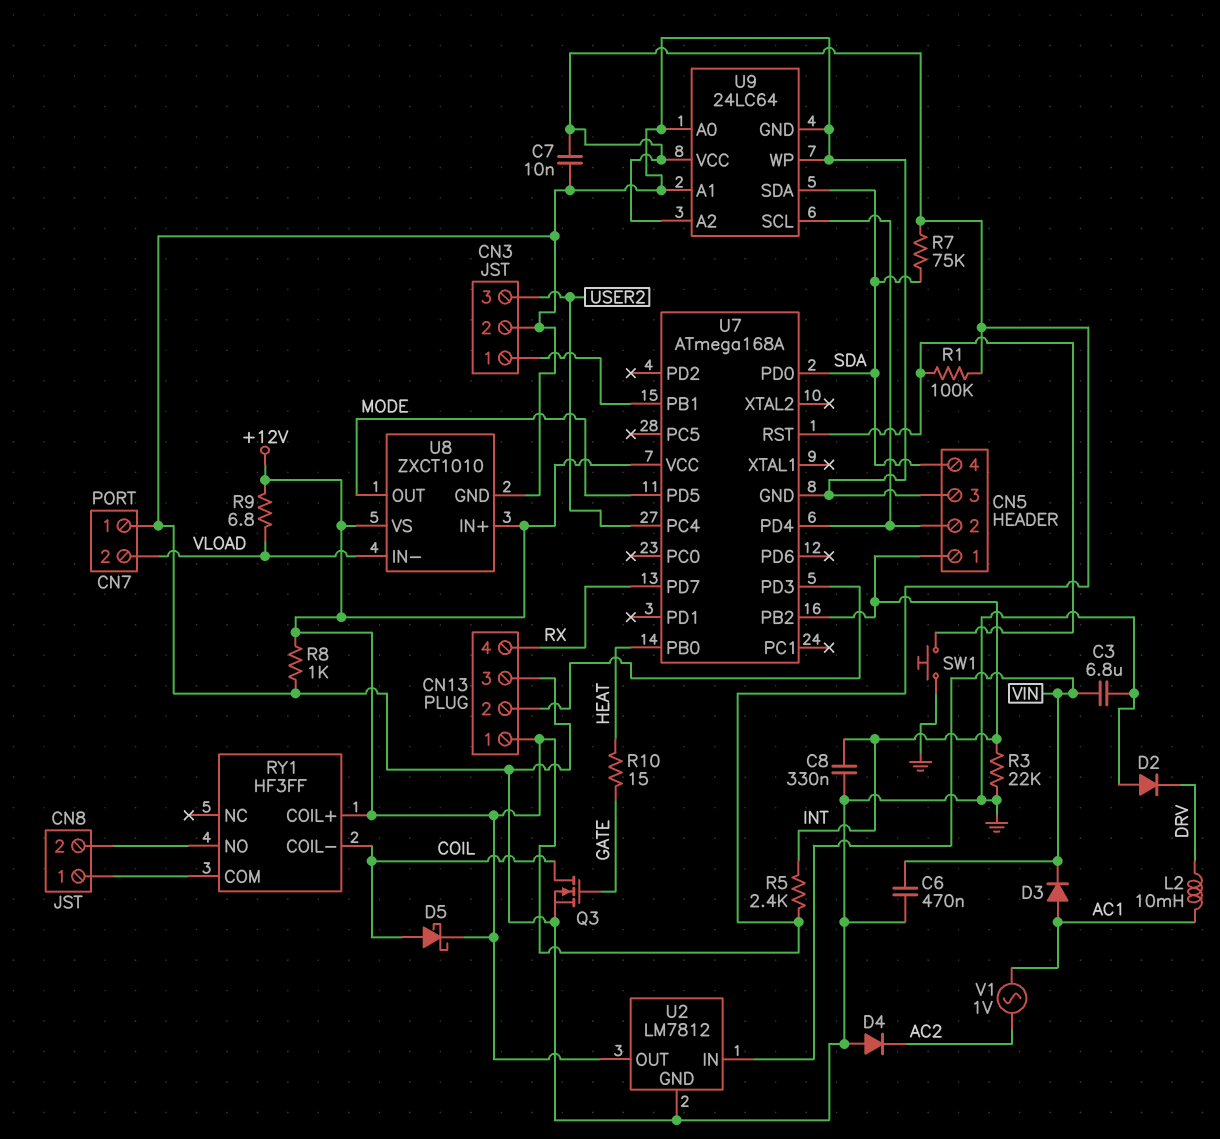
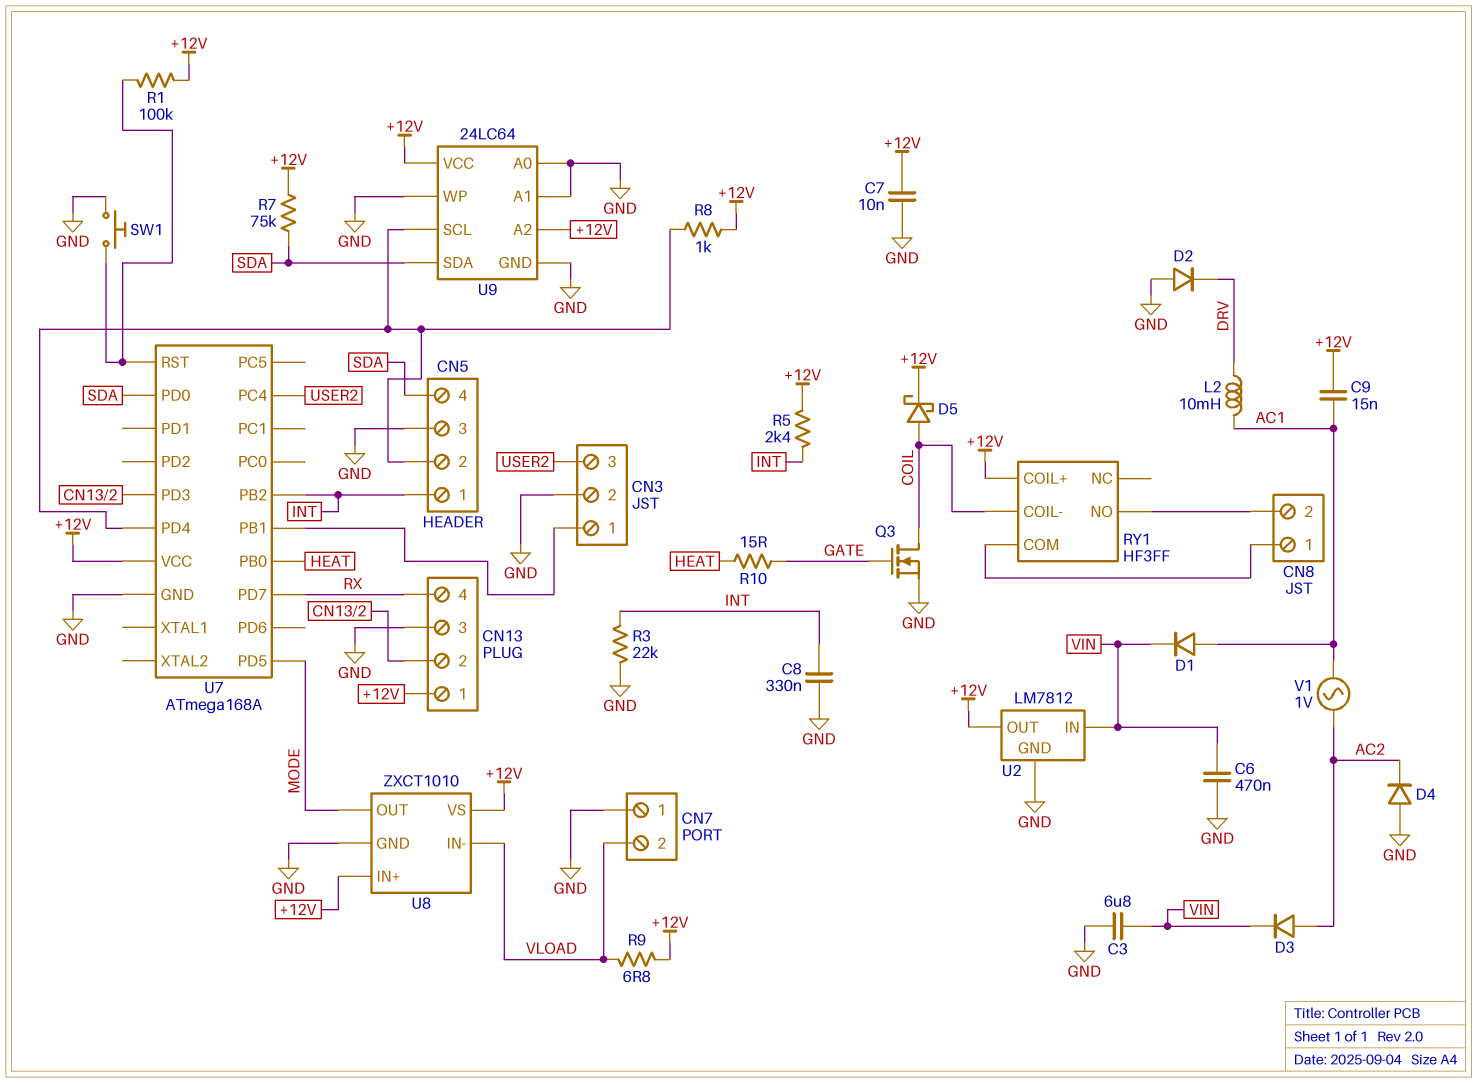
C9: none -> 15nF (+12V, AC1)
D1: none -> diode (A AC1, K VIN)
D3: diode (A AC1, K VIN) -> diode (A AC2, K VIN)
R8: 1k (+12V, GND) -> 1k (+12V, CN5/2)

